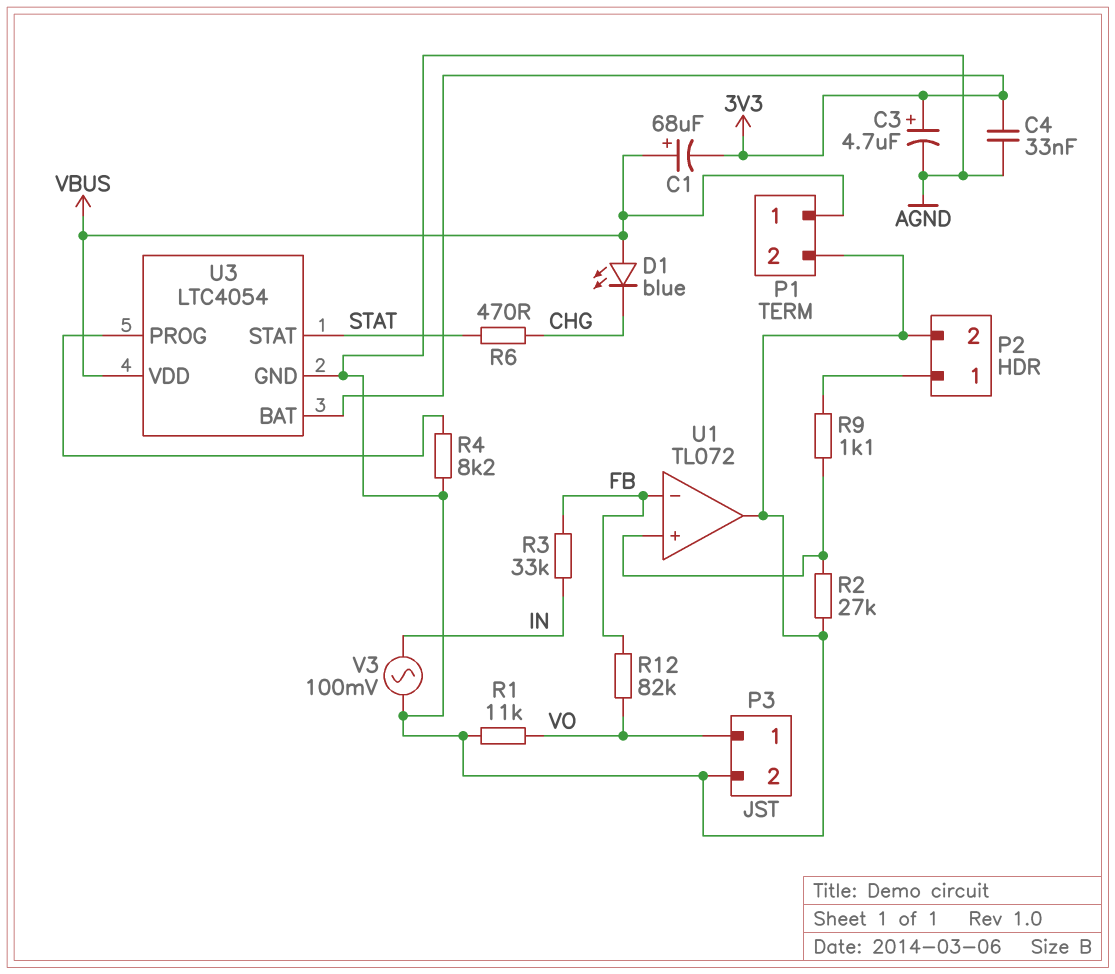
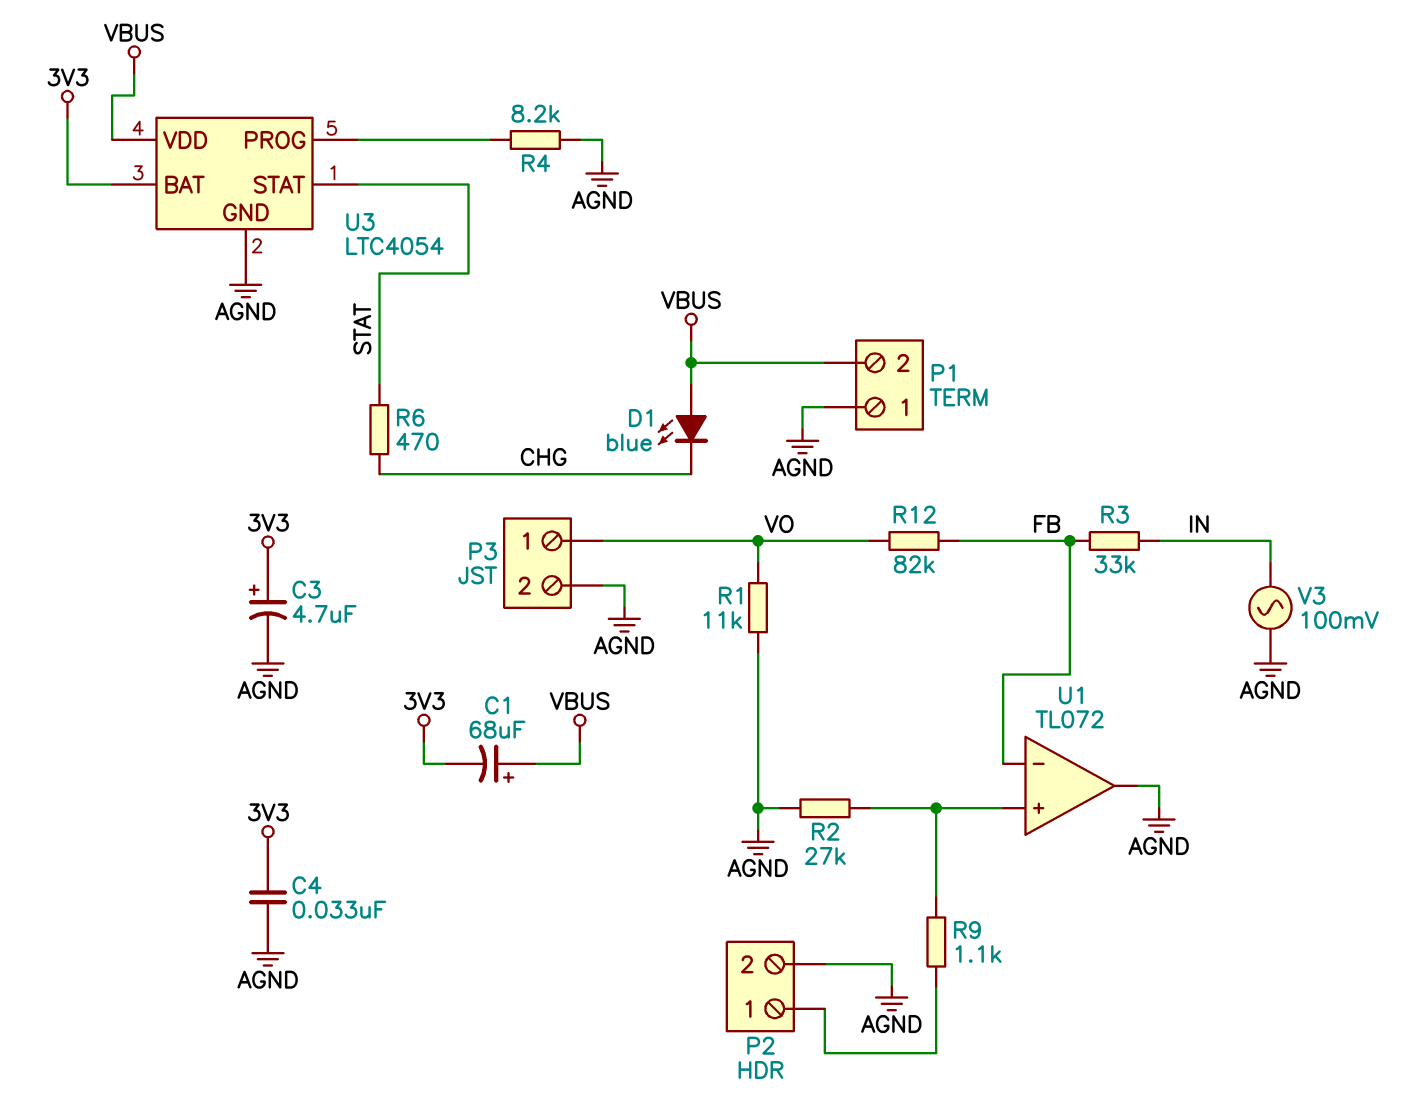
P1 pin 1: VBUS -> AGND
P1 pin 2: AGND -> VBUS

